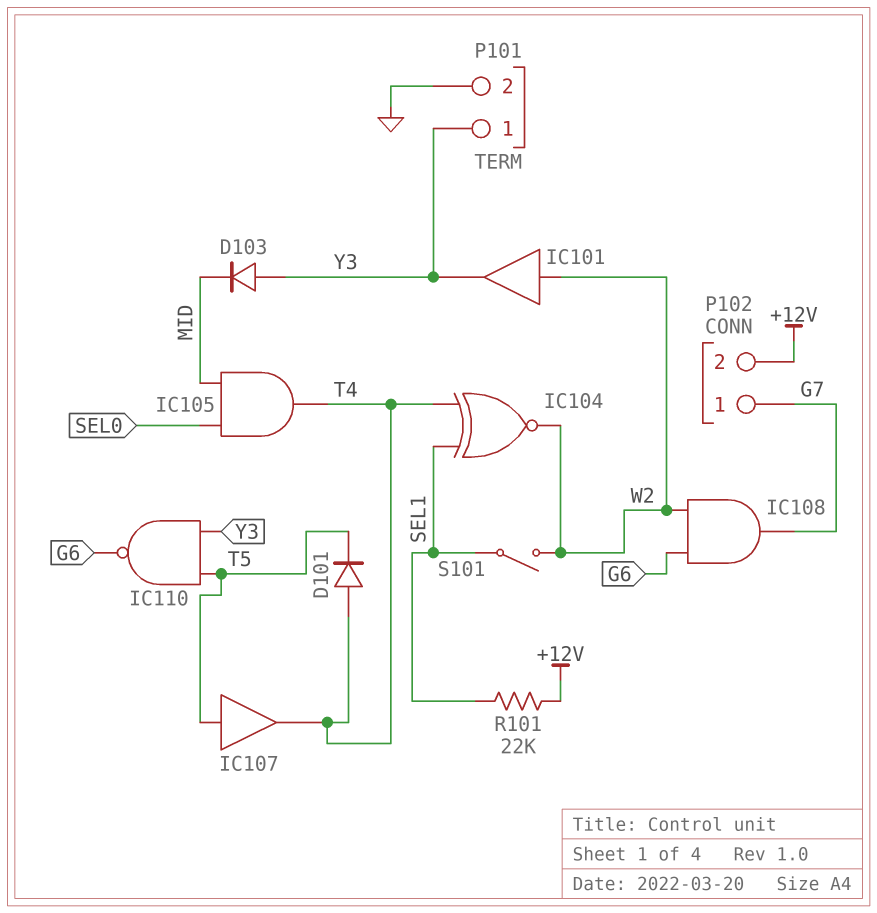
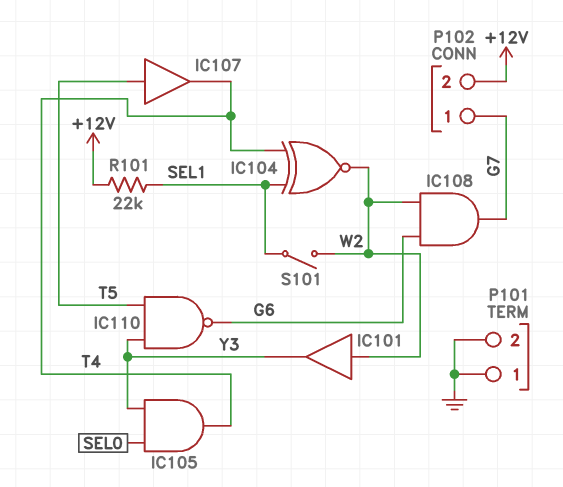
D101: diode (A T4, K T5) -> none
D103: diode (A Y3, K MID) -> none
IC105: AND (in MID, in SEL0, out T4) -> AND (in SEL0, in Y3, out T4)
P101 pin 1: Y3 -> GND

